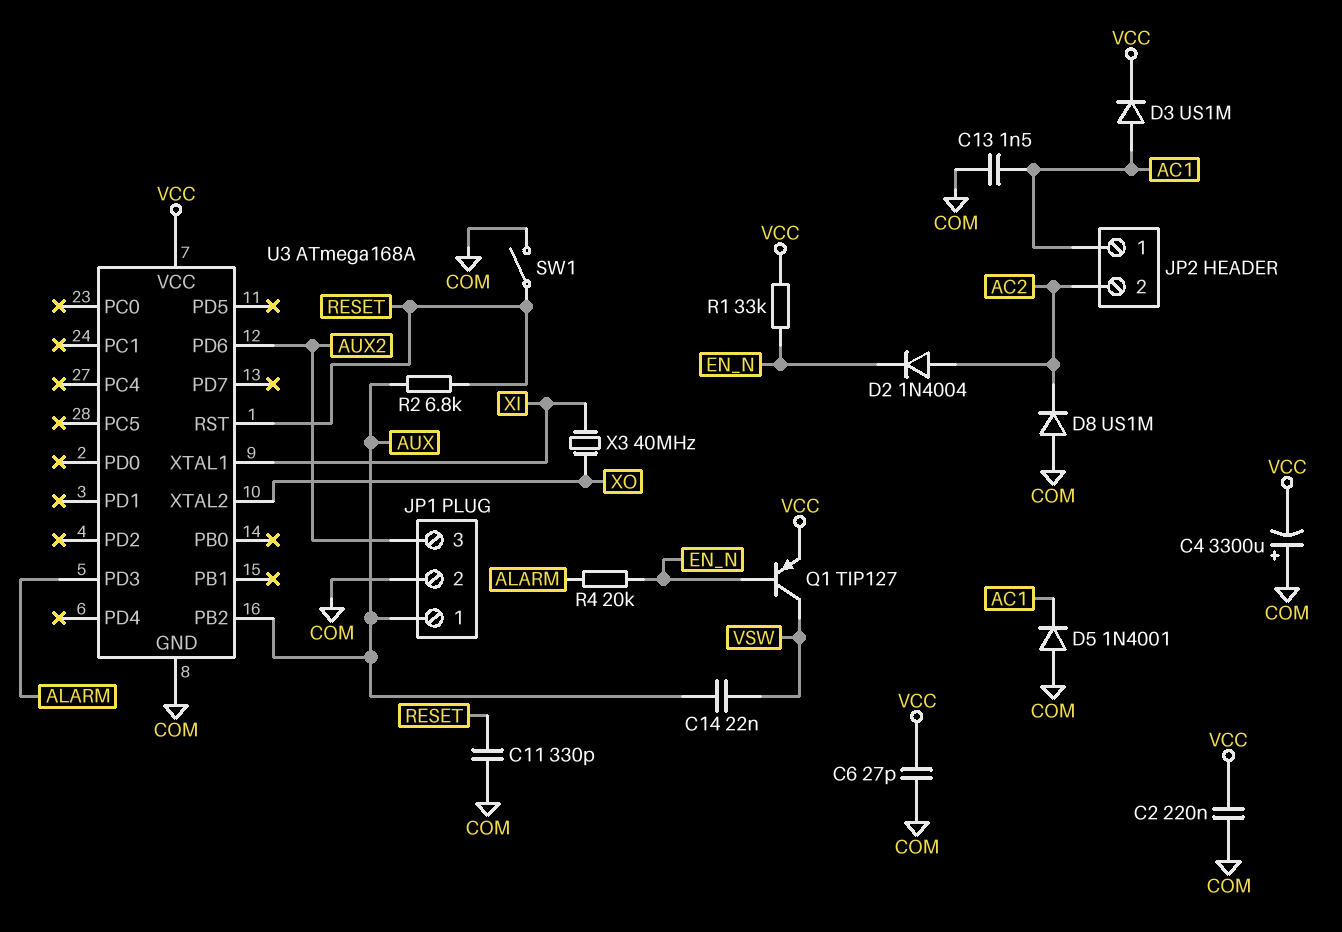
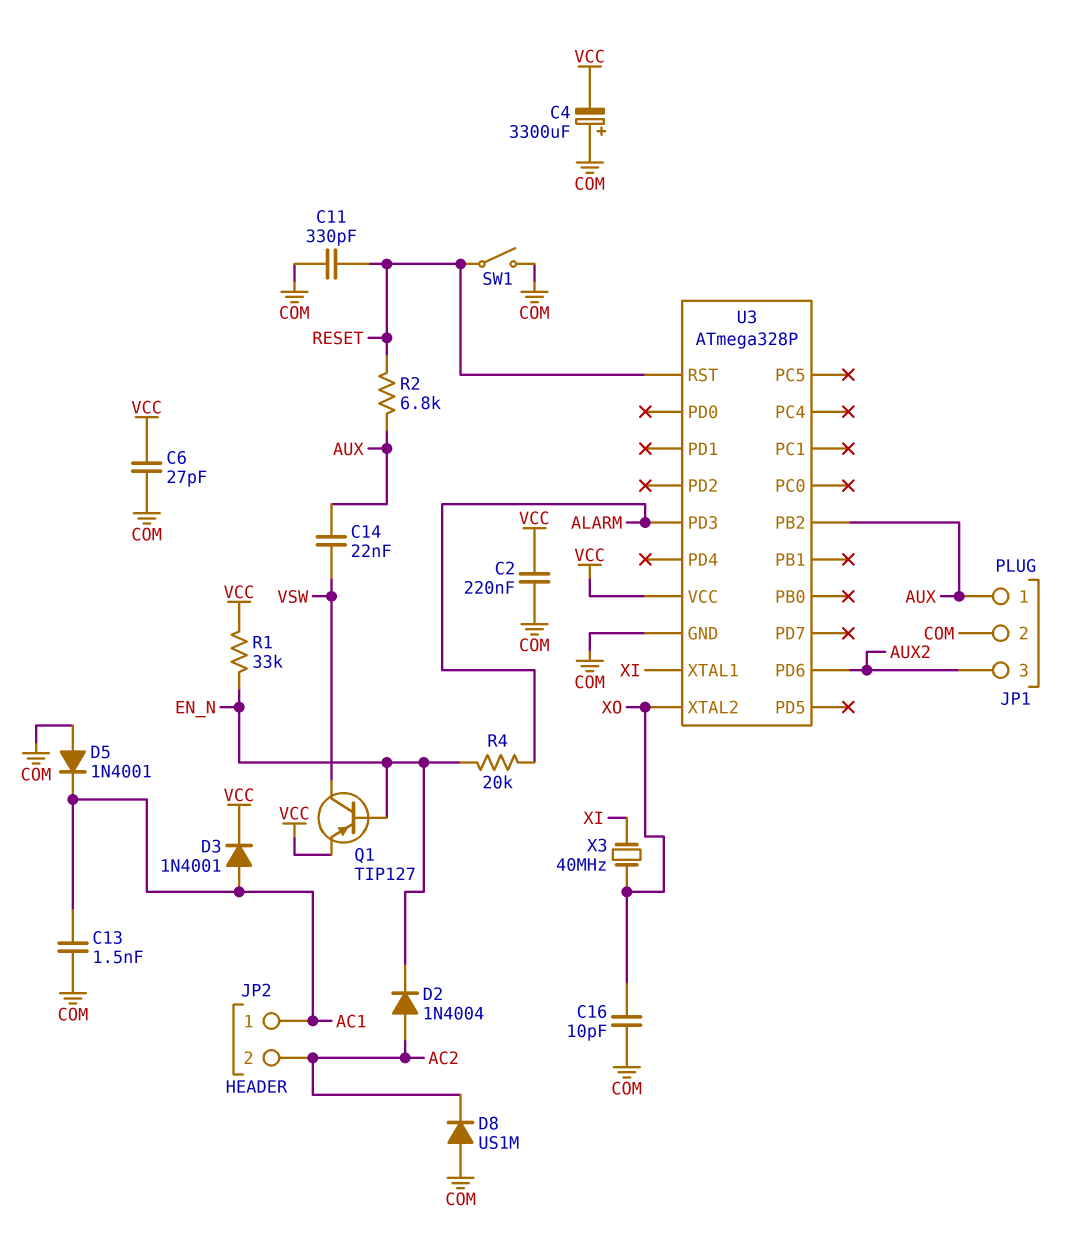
C16: none -> 10pF (COM, XO)
D3: diode US1M (A AC1, K VCC) -> diode 1N4001 (A AC1, K VCC)
U3: ATmega168A -> ATmega328P

